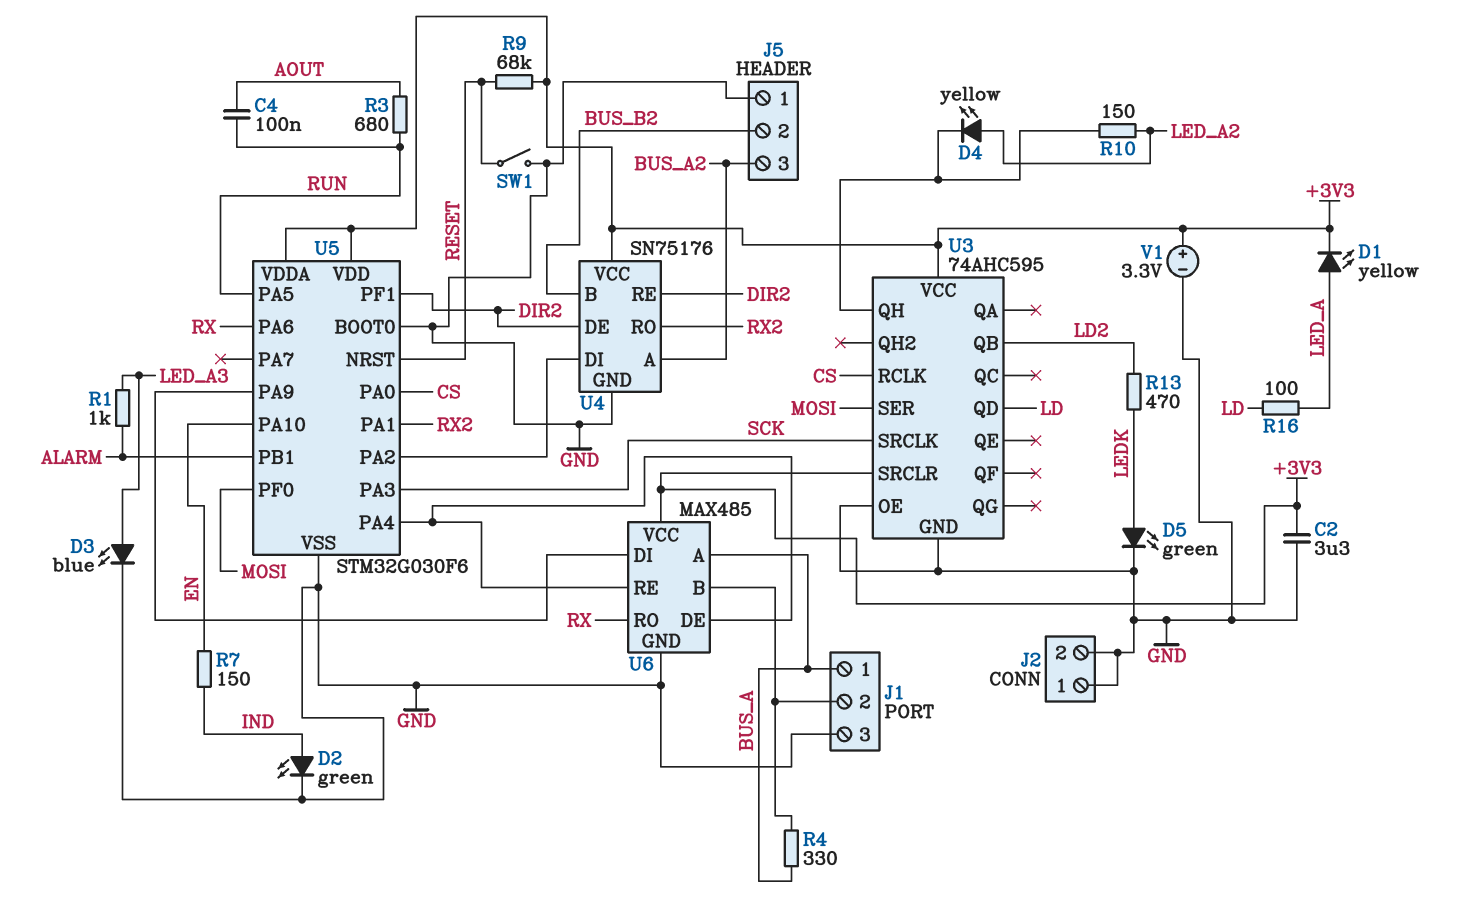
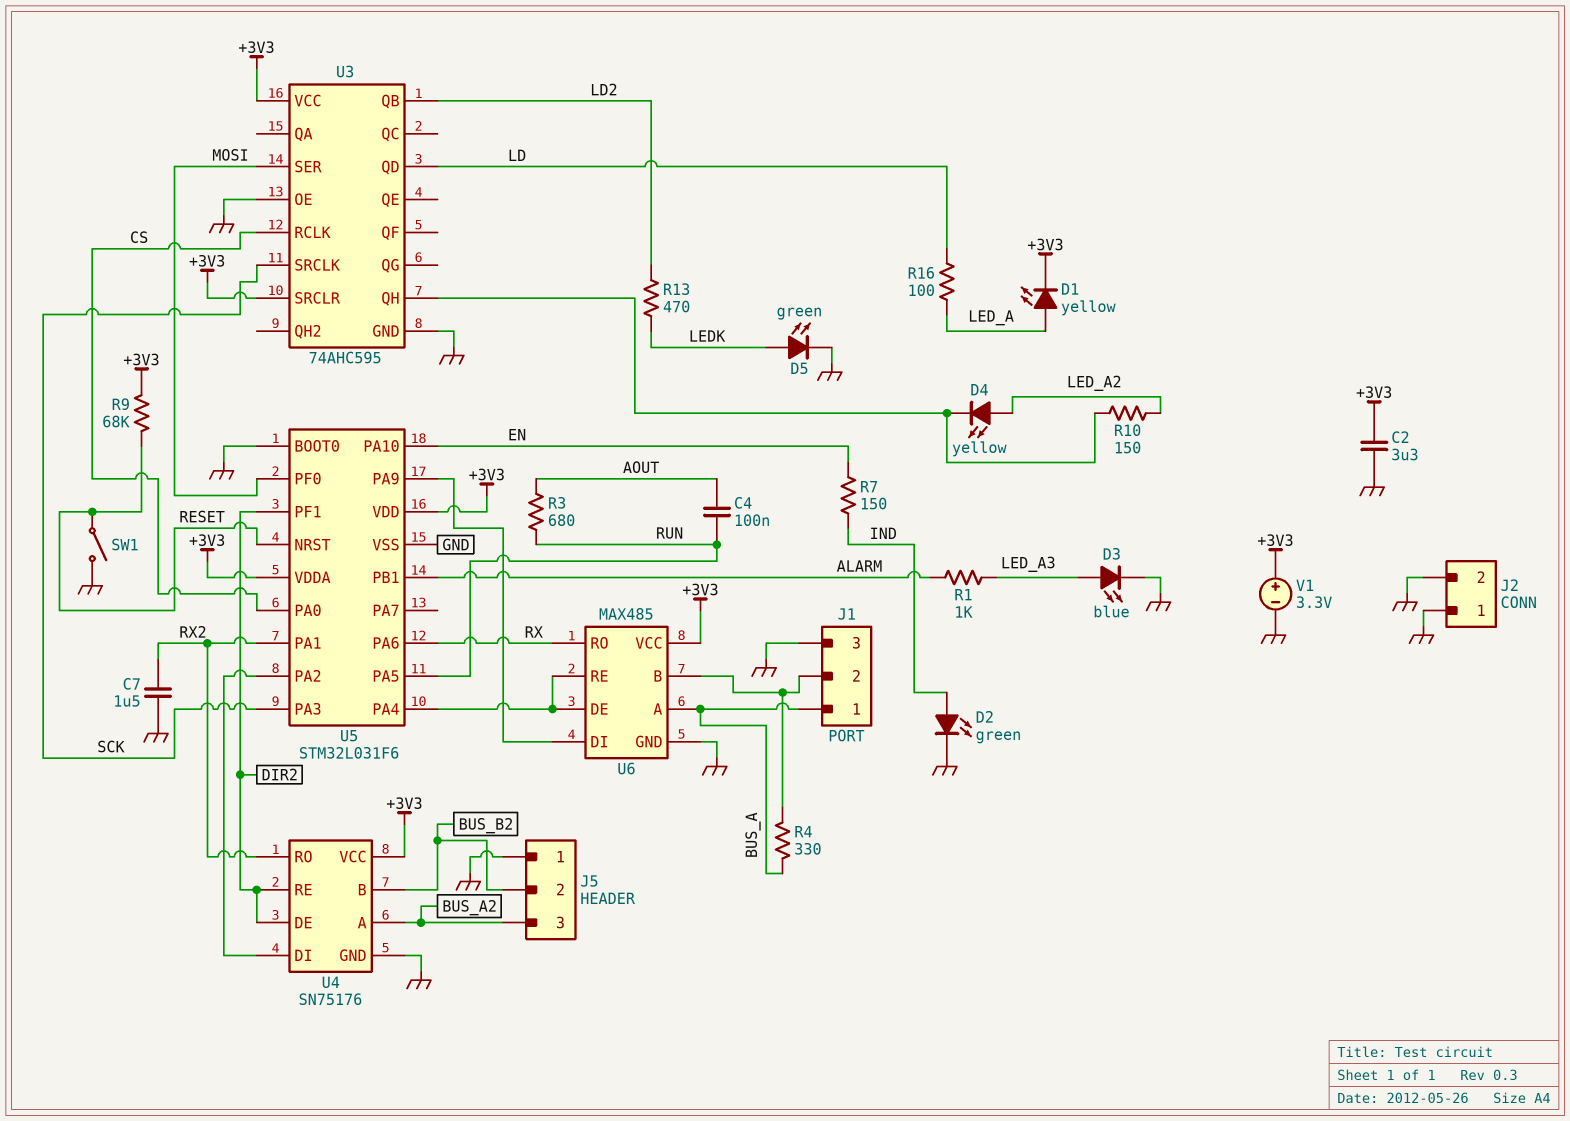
C7: none -> 1.5uF (GND, RX2)
U5: STM32G030F6 -> STM32L031F6

